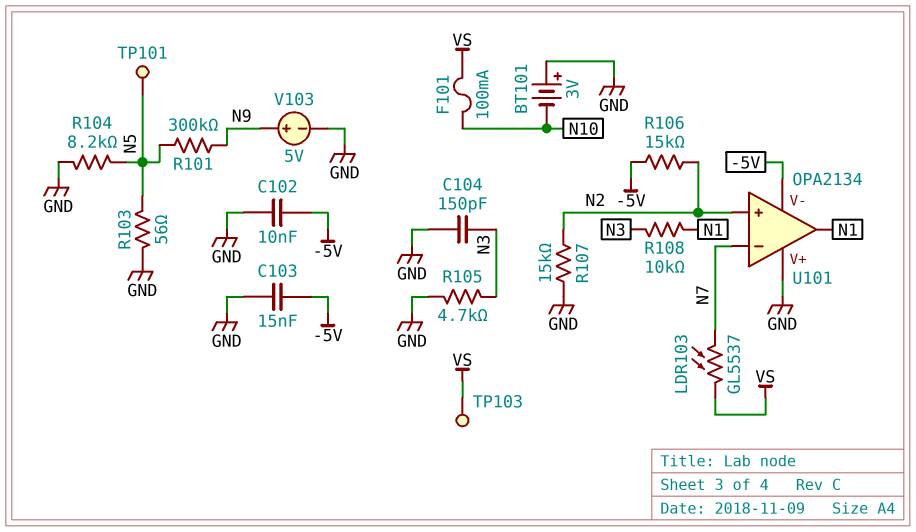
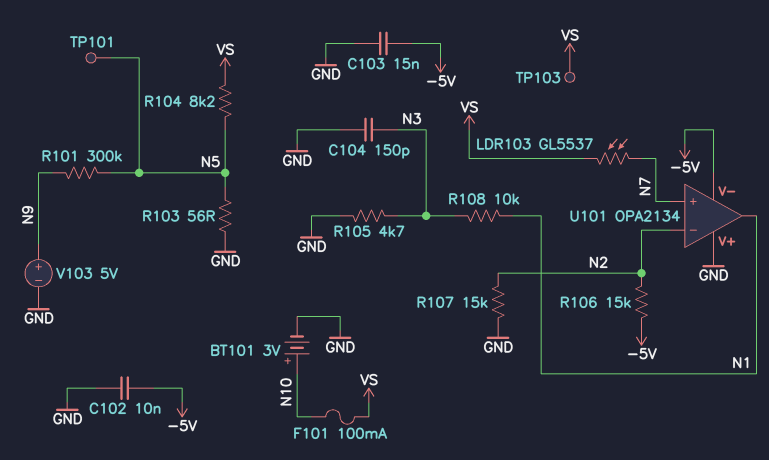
BT101: 3V (plus GND, minus N10) -> 3V (plus N10, minus GND)
R104: 8.2k (GND, N5) -> 8.2k (N5, VS)
U101 pin in+: N2 -> N7
U101 pin in-: N7 -> N2

